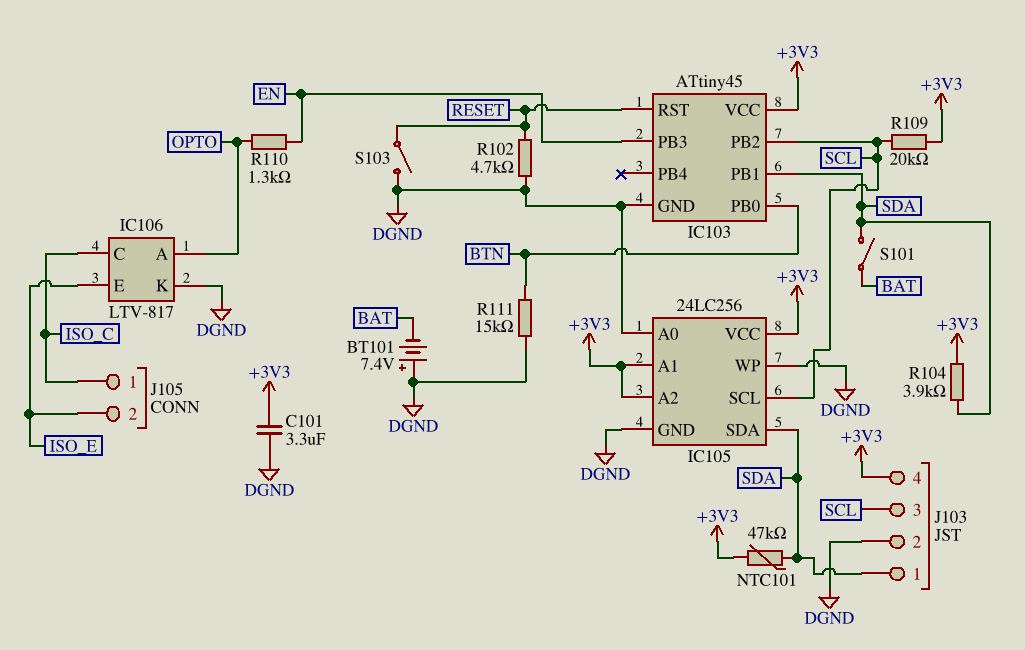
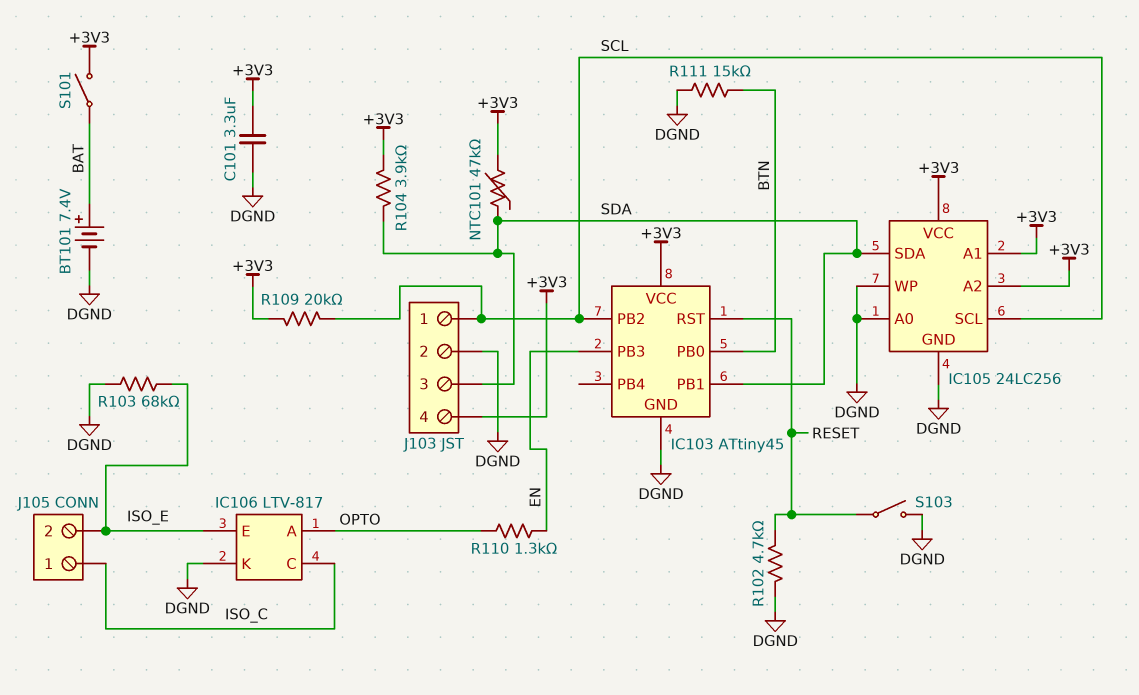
BT101: 7.4V (plus DGND, minus BAT) -> 7.4V (plus BAT, minus DGND)
J103 pin 1: SDA -> SCL
J103 pin 3: SCL -> SDA
R103: none -> 68k (DGND, ISO_E)
S101: switch (BAT, SDA) -> switch (+3V3, BAT)

